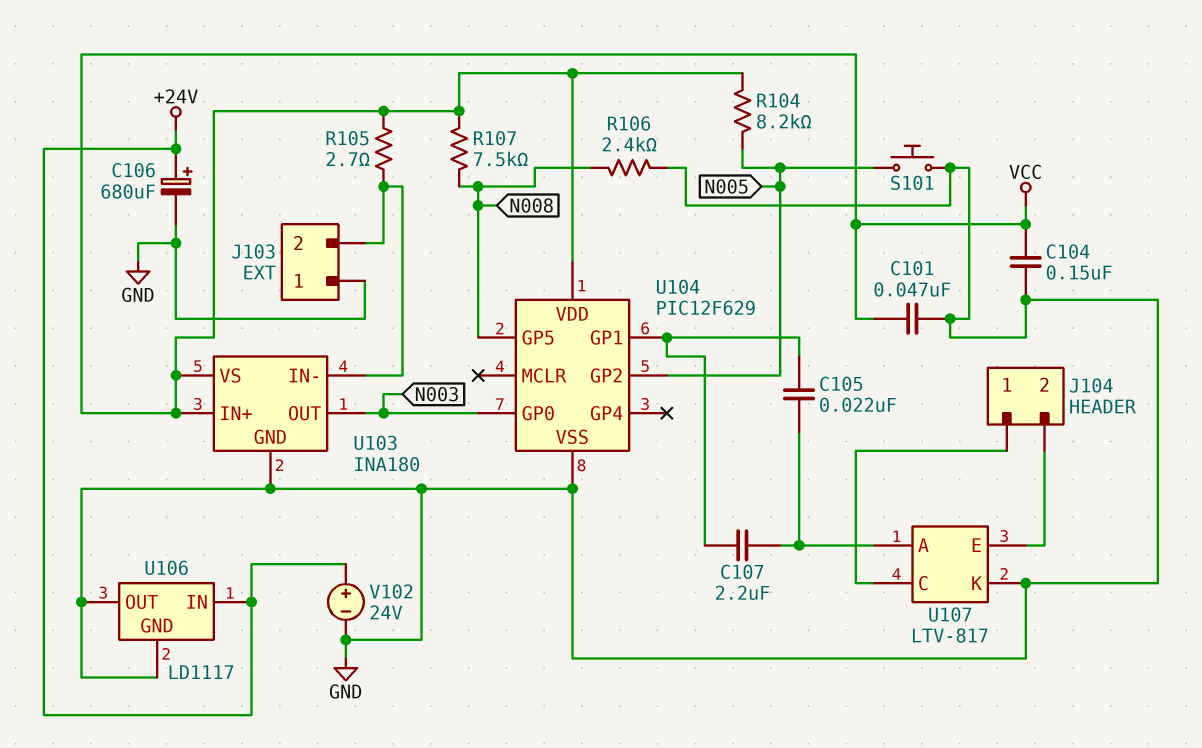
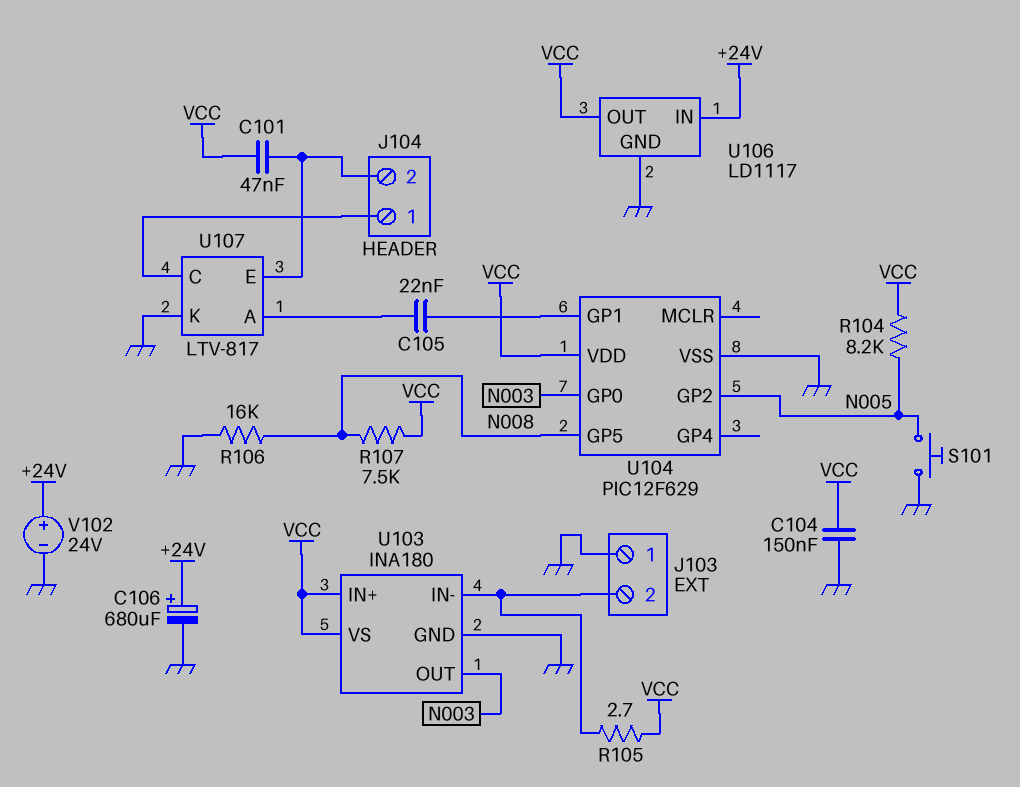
C101: 47nF (GND, VCC) -> 47nF (J104/2, VCC)
C107: 2.2uF (U104/GP1, U107/A) -> none
R106: 2.4k (GND, N008) -> 16k (GND, N008)
U106 pin OUT: GND -> VCC

